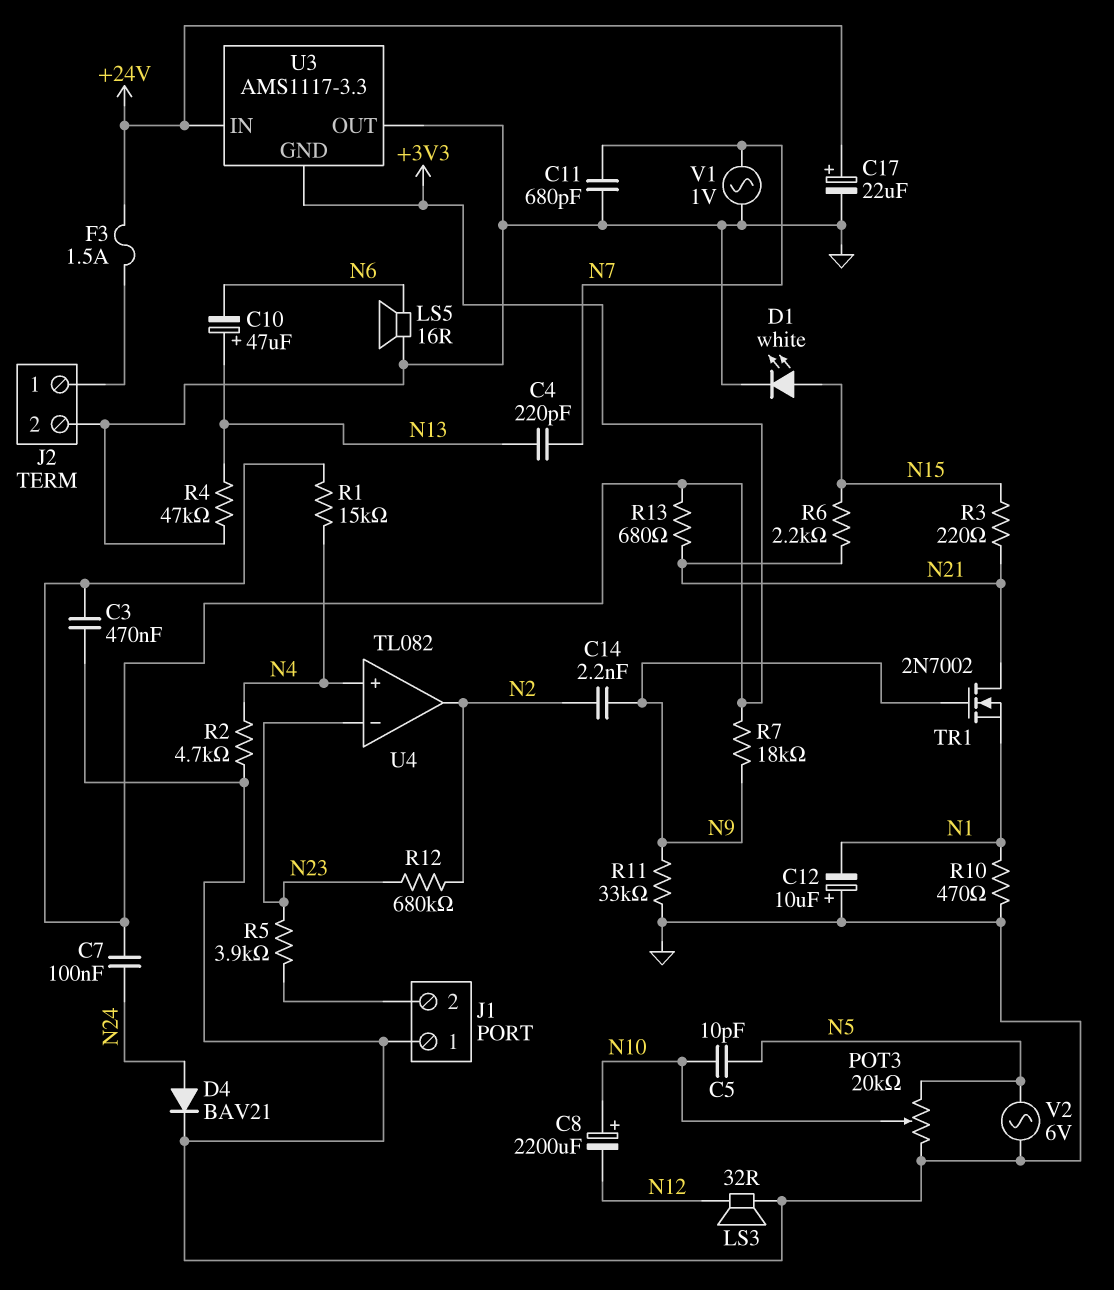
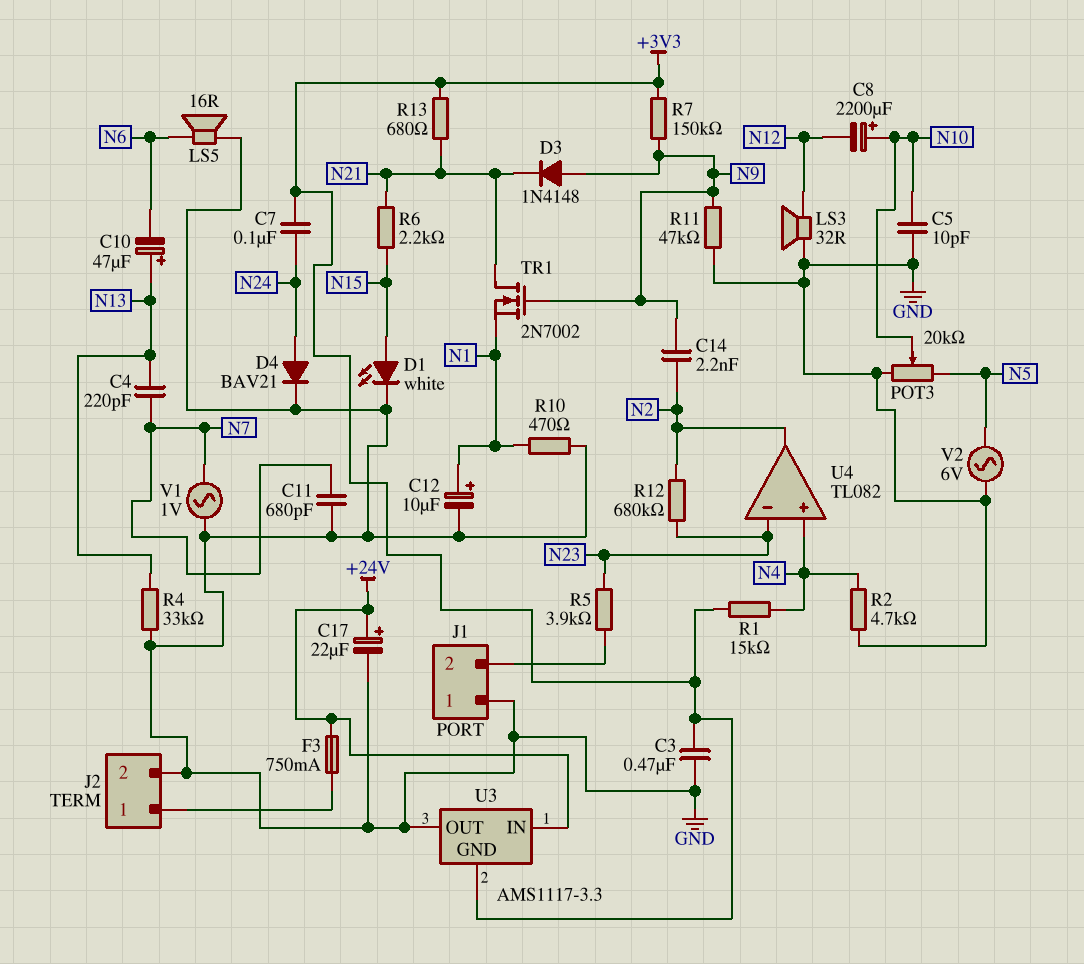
C5: 10pF (N5, N10) -> 10pF (GND, N10)
C12: 10uF (plus GND, minus N1) -> 10uF (plus N1, minus GND)
D3: none -> diode 1N4148 (A N9, K N21)
F3: 1.5A (+24V, J2/1) -> 750mA (+24V, J2/1)
R3: 220 (N15, N21) -> none
R4: 47k (GND, N13) -> 33k (GND, N13)
R7: 18k (+3V3, N9) -> 150k (+3V3, N9)
R11: 33k (GND, N9) -> 47k (GND, N9)

